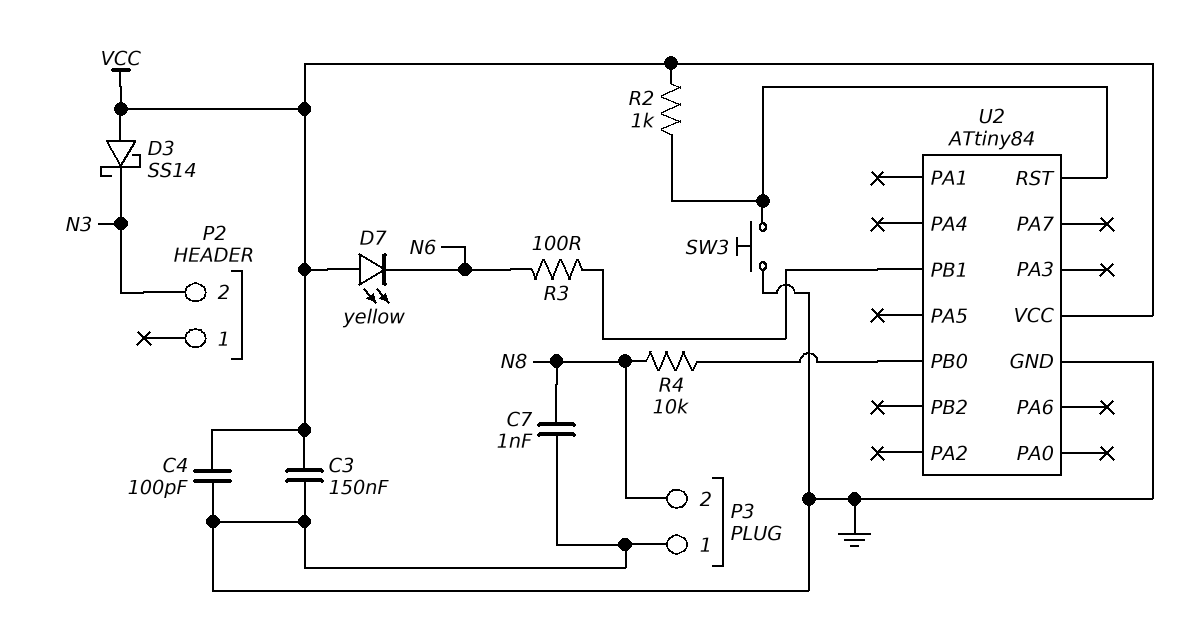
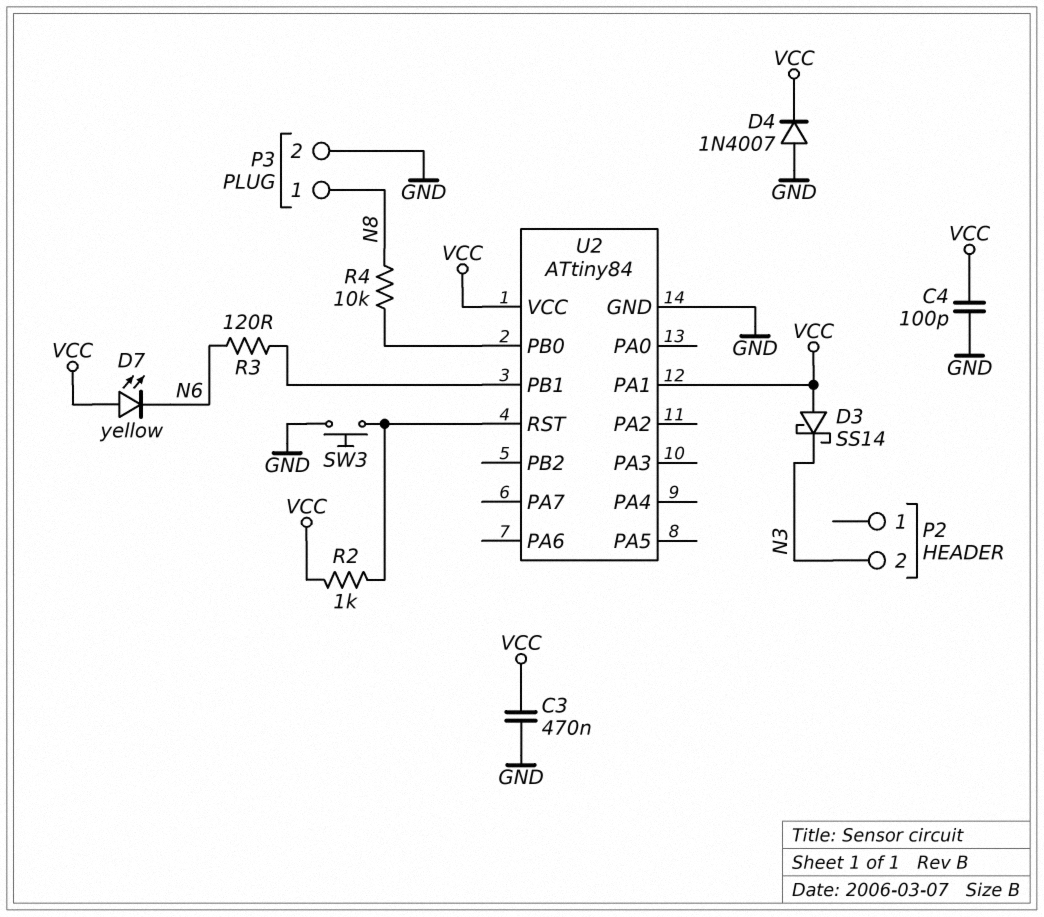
C3: 150nF (GND, VCC) -> 470nF (GND, VCC)
C7: 1nF (GND, N8) -> none
D4: none -> diode 1N4007 (A GND, K VCC)
P3 pin 1: GND -> N8
P3 pin 2: N8 -> GND
R3: 100 (N6, U2/PB1) -> 120 (N6, U2/PB1)
U2 pin PA1: none -> VCC

